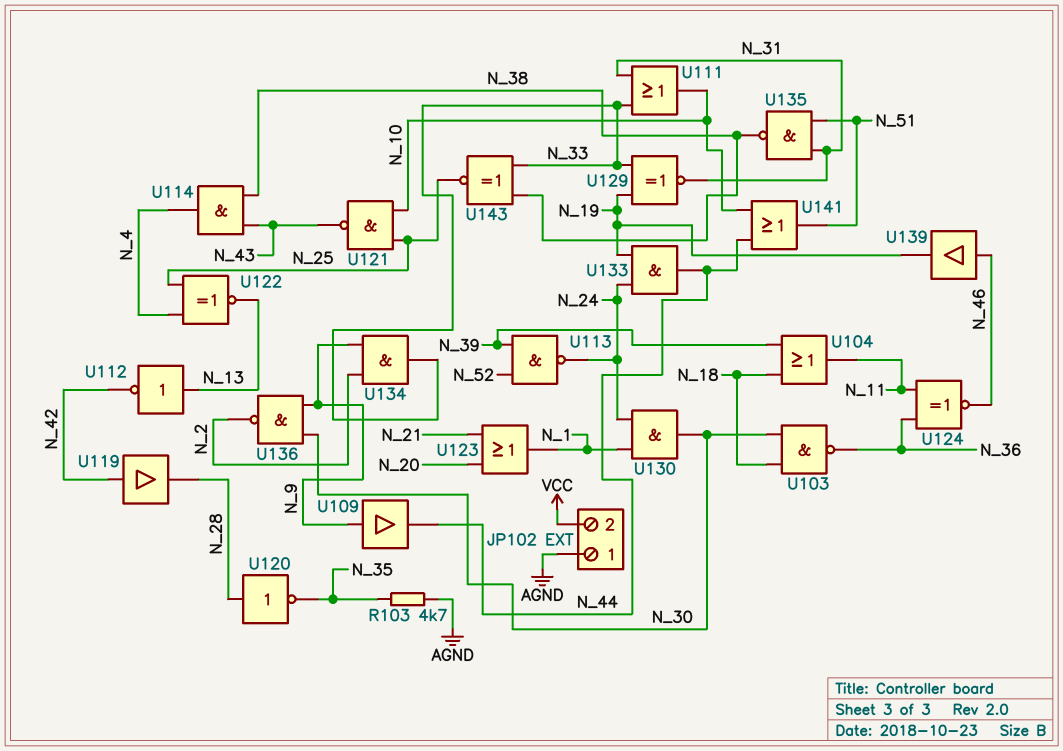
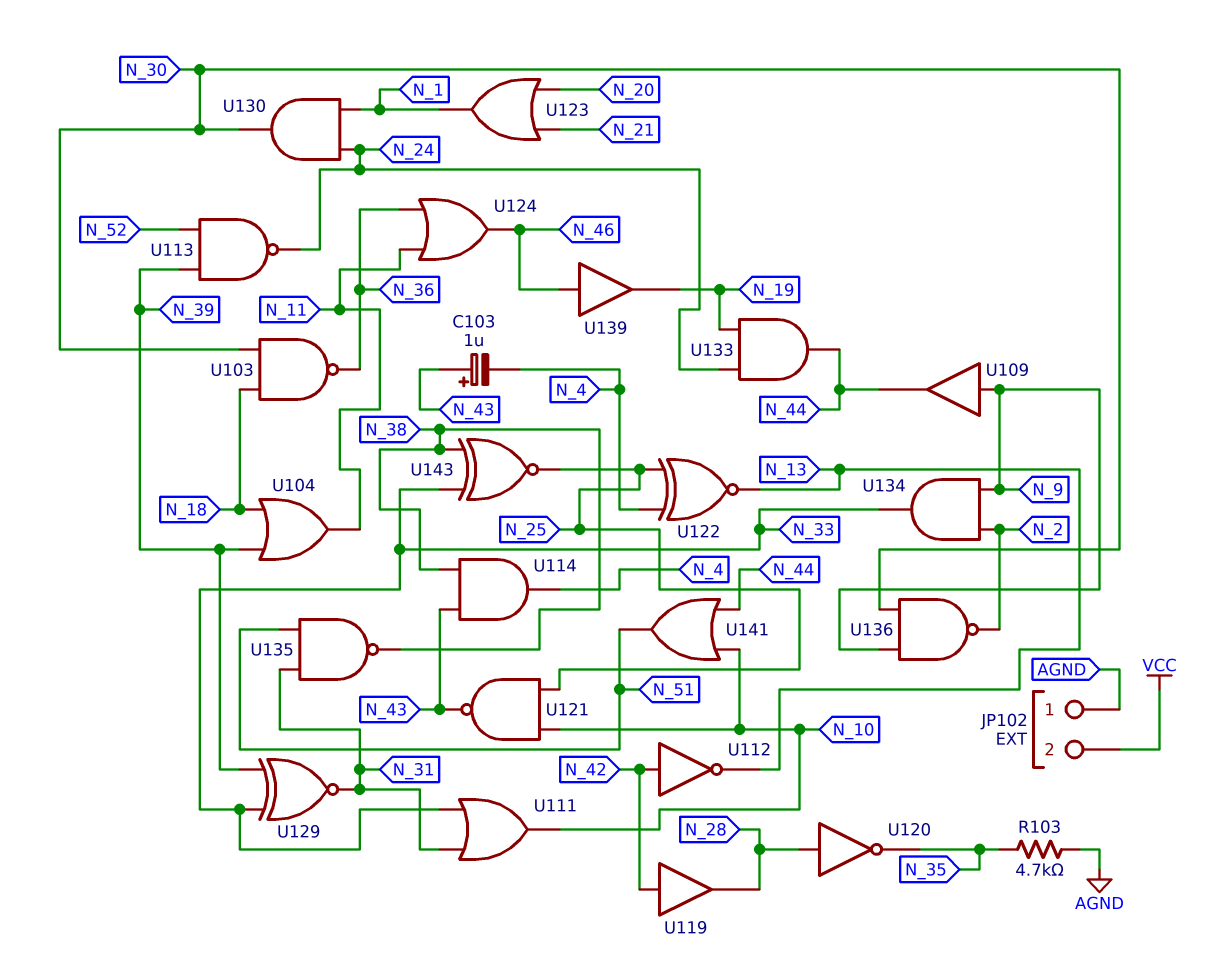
C103: none -> 1uF (plus N_43, minus N_4)
U112: NOT (in N_13, out N_42) -> NOT (in N_42, out N_13)
U124: XNOR (in N_11, in N_36, out N_46) -> OR (in N_11, in N_36, out N_46)
U129: XNOR (in N_19, in N_33, out N_31) -> XNOR (in N_33, in N_39, out N_31)

